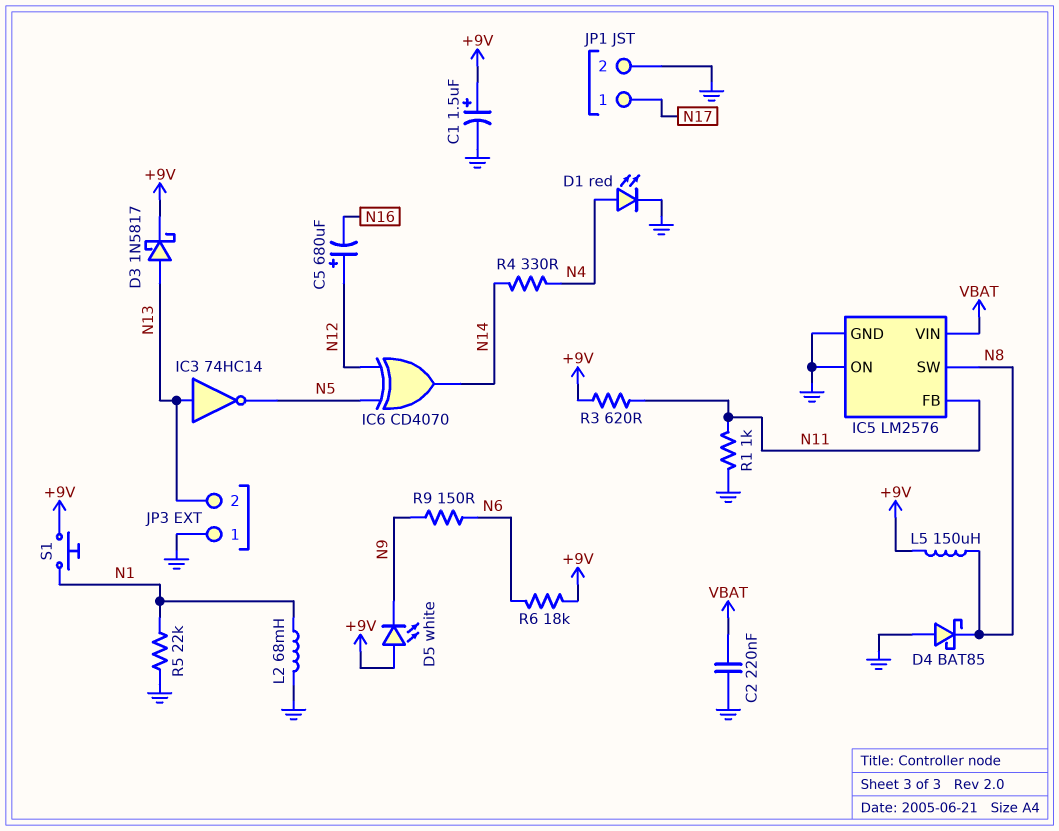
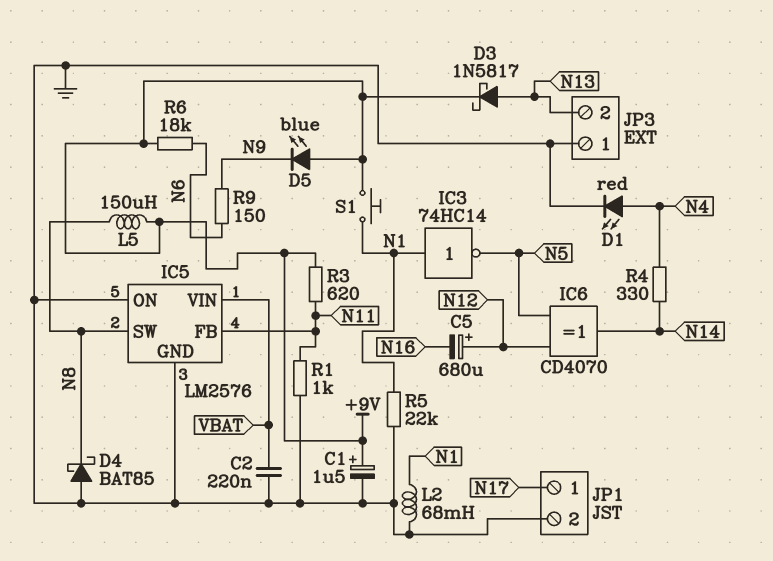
D5: LED white (A +9V, K N9) -> LED blue (A +9V, K N9)
IC3: NOT 74HC14 (in N13, out N5) -> NOT 74HC14 (in N1, out N5)

